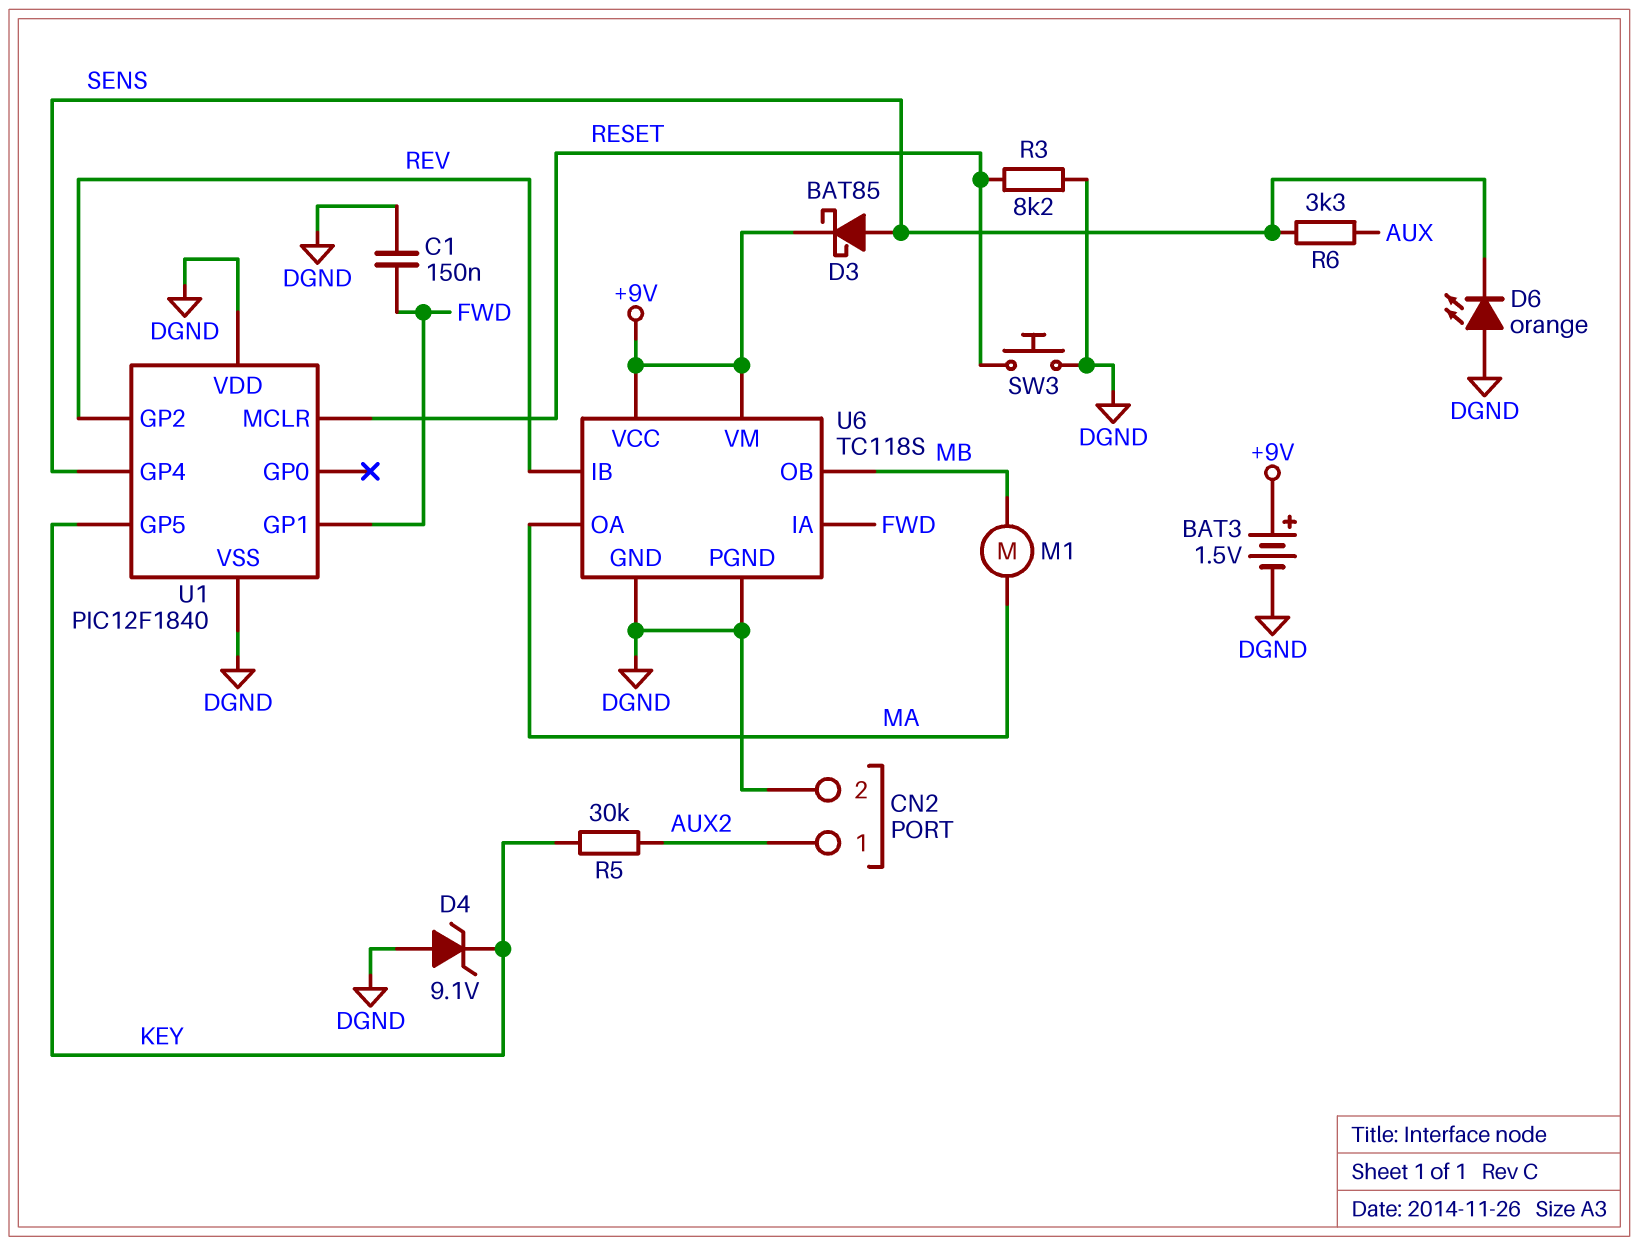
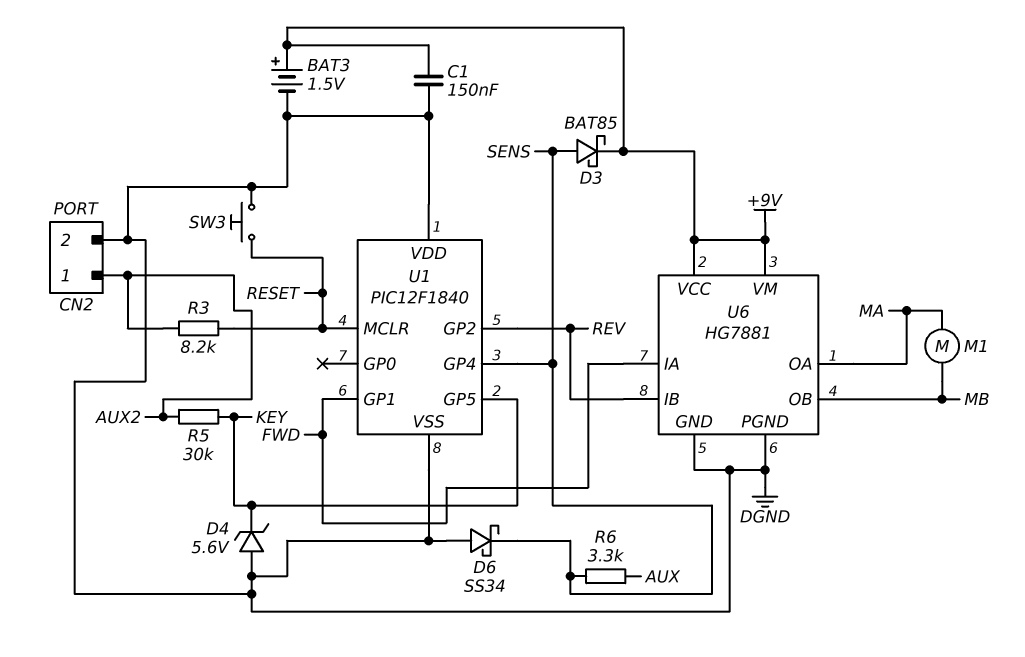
C1: 150nF (DGND, FWD) -> 150nF (+9V, DGND)
D4: zener 9.1V (A DGND, K KEY) -> zener 5.6V (A DGND, K KEY)
D6: LED orange (A DGND, K SENS) -> schottky SS34 (A DGND, K SENS)
R3: 8.2k (DGND, RESET) -> 8.2k (AUX2, RESET)
U6: TC118S -> HG7881

